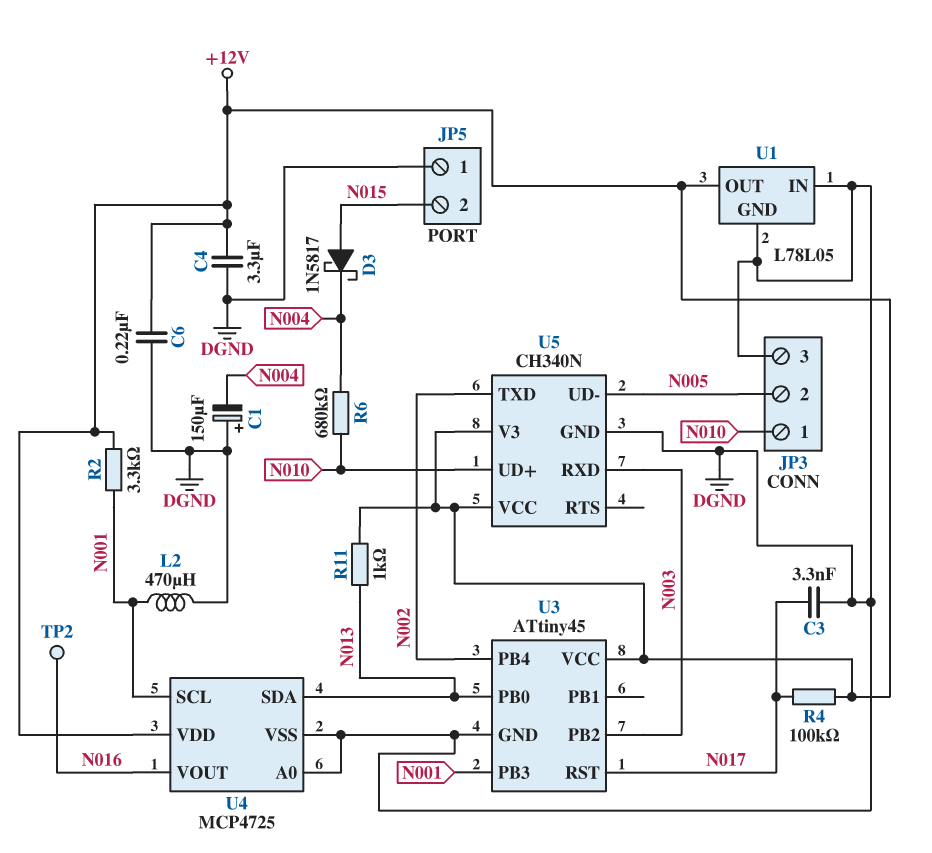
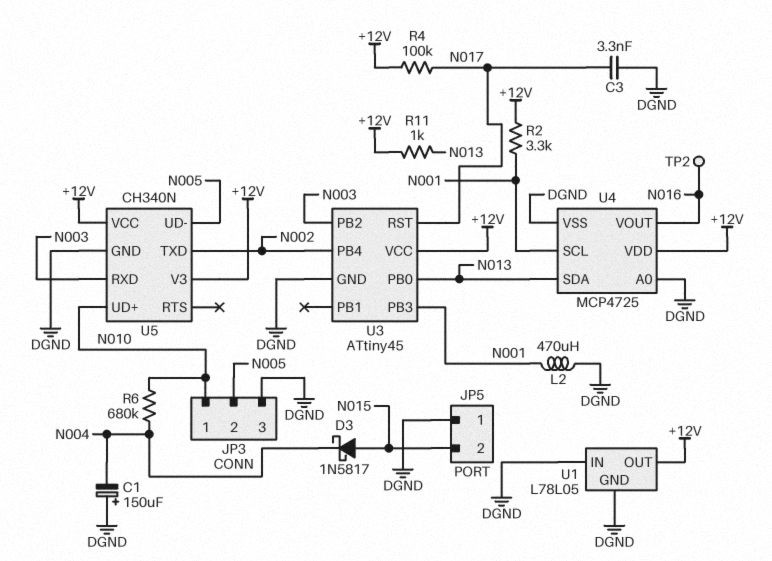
C4: 3.3uF (+12V, DGND) -> none
C6: 220nF (+12V, DGND) -> none

